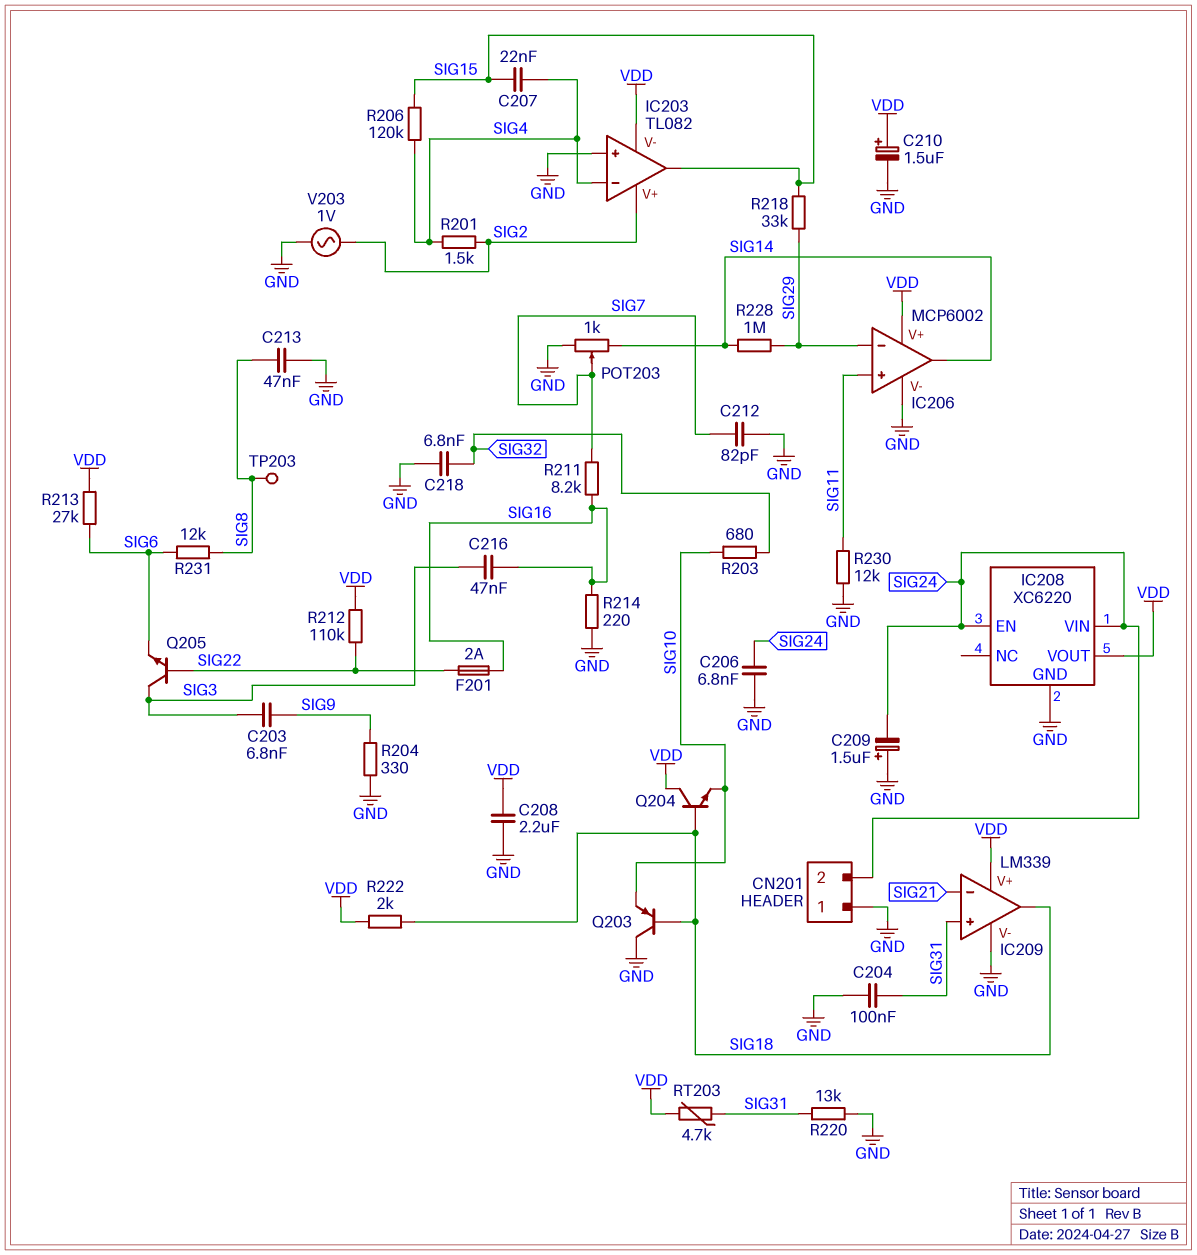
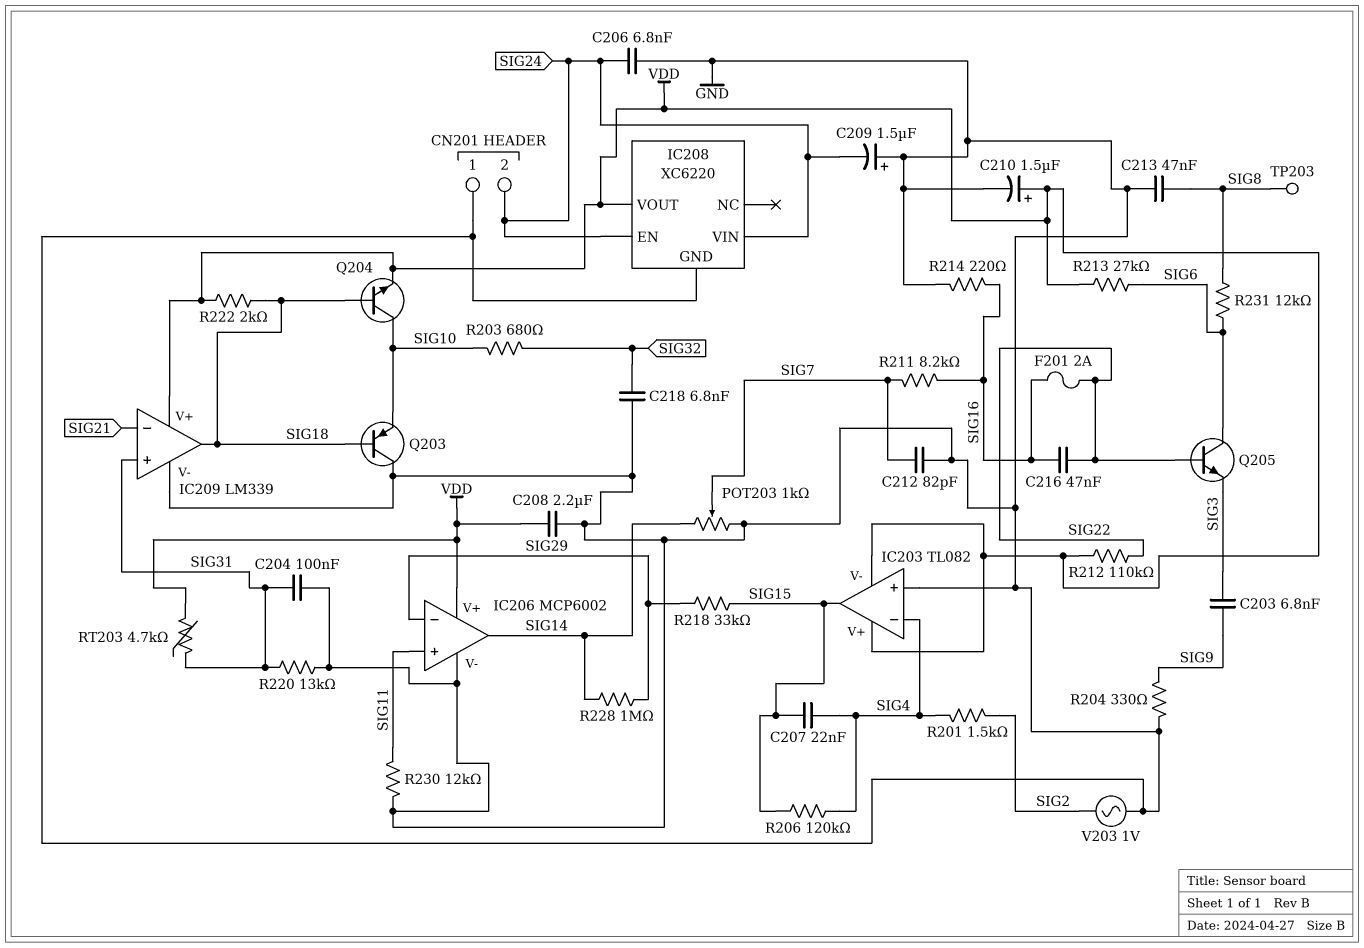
C216: 47nF (SIG3, SIG16) -> 47nF (SIG16, SIG22)
IC203 pin V+: SIG2 -> VDD
Q204: NPN (B SIG18, C VDD, E SIG10) -> NPN (B SIG18, C SIG10, E VDD)
Q205: NPN (B SIG22, C SIG3, E SIG6) -> NPN (B SIG22, C SIG6, E SIG3)

